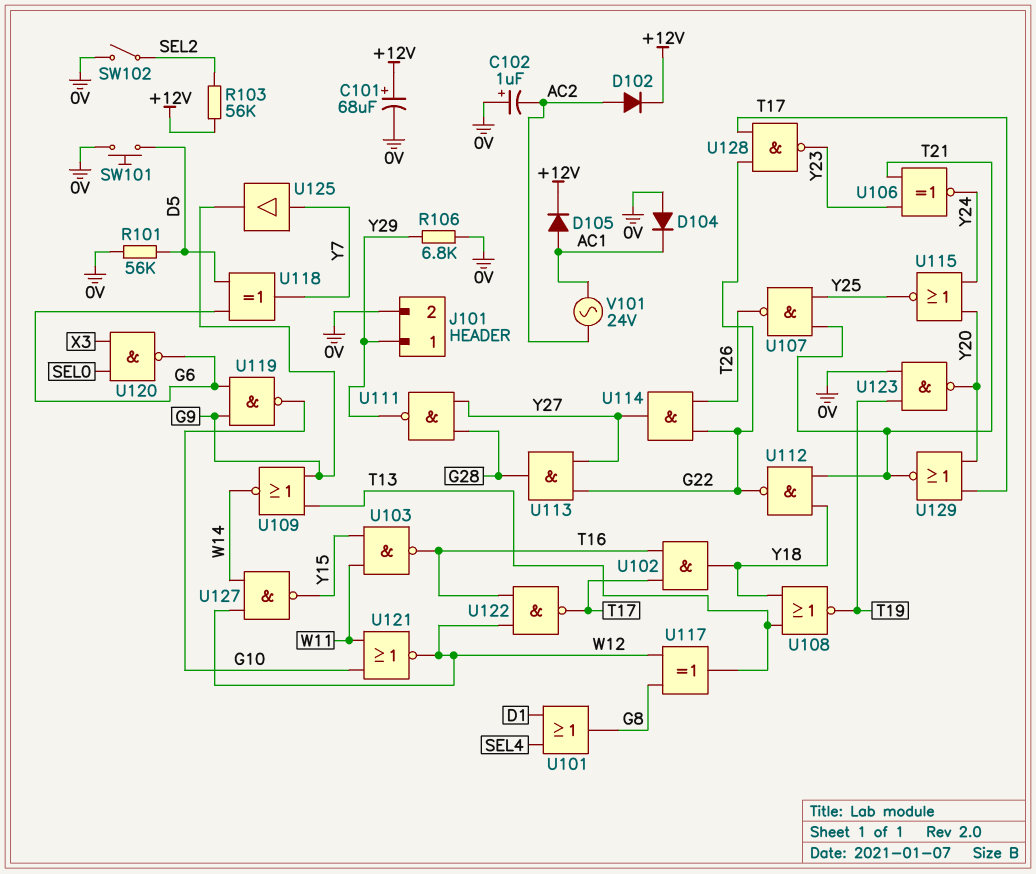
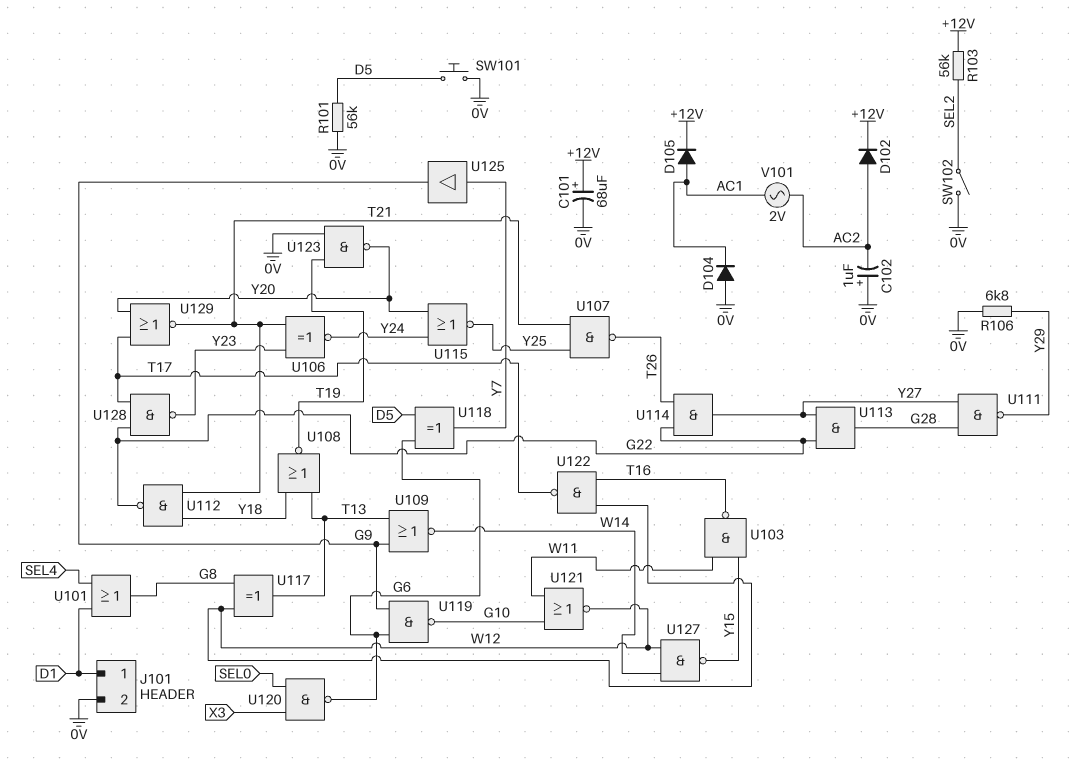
J101 pin 1: Y29 -> D1
U102: AND (in T16, in T17, out Y18) -> none
V101: AC 24V (AC1, AC2) -> AC 2V (AC1, AC2)

